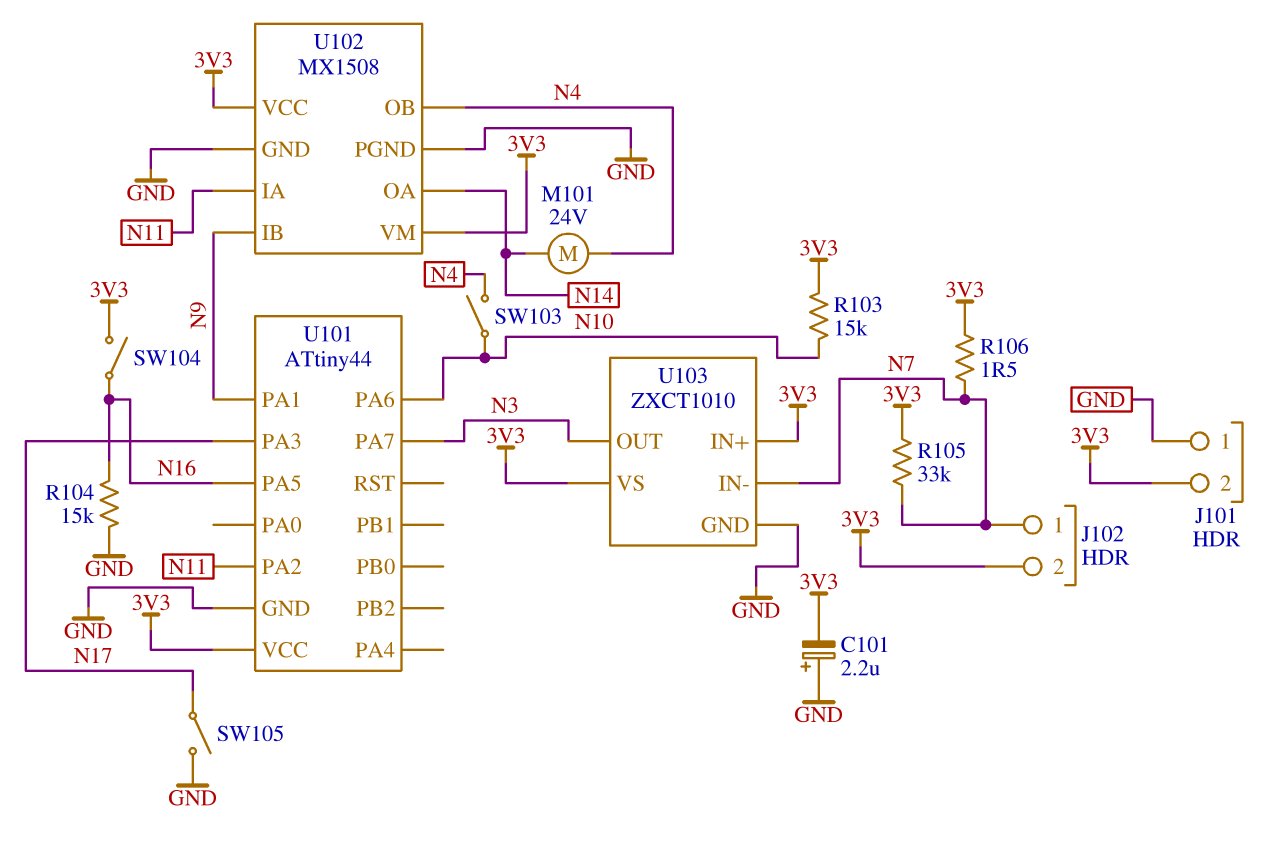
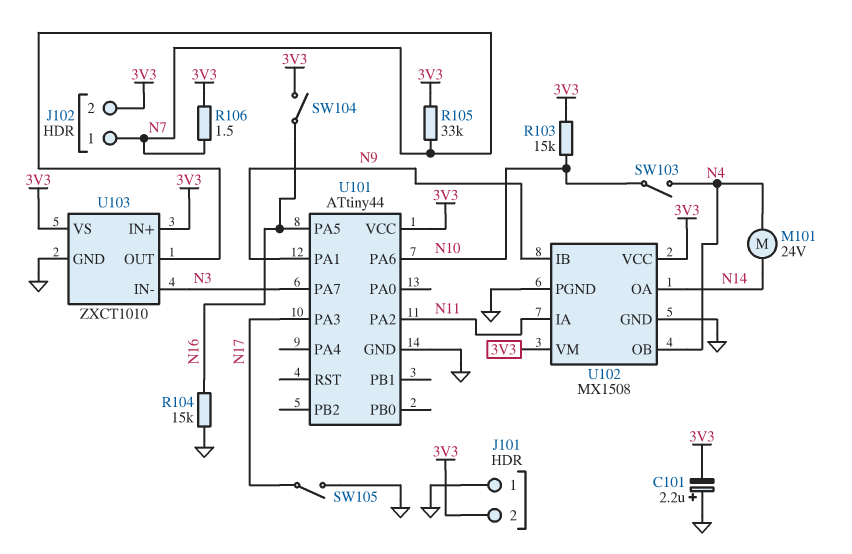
U103 pin IN-: N7 -> N3
U103 pin OUT: N3 -> N7

